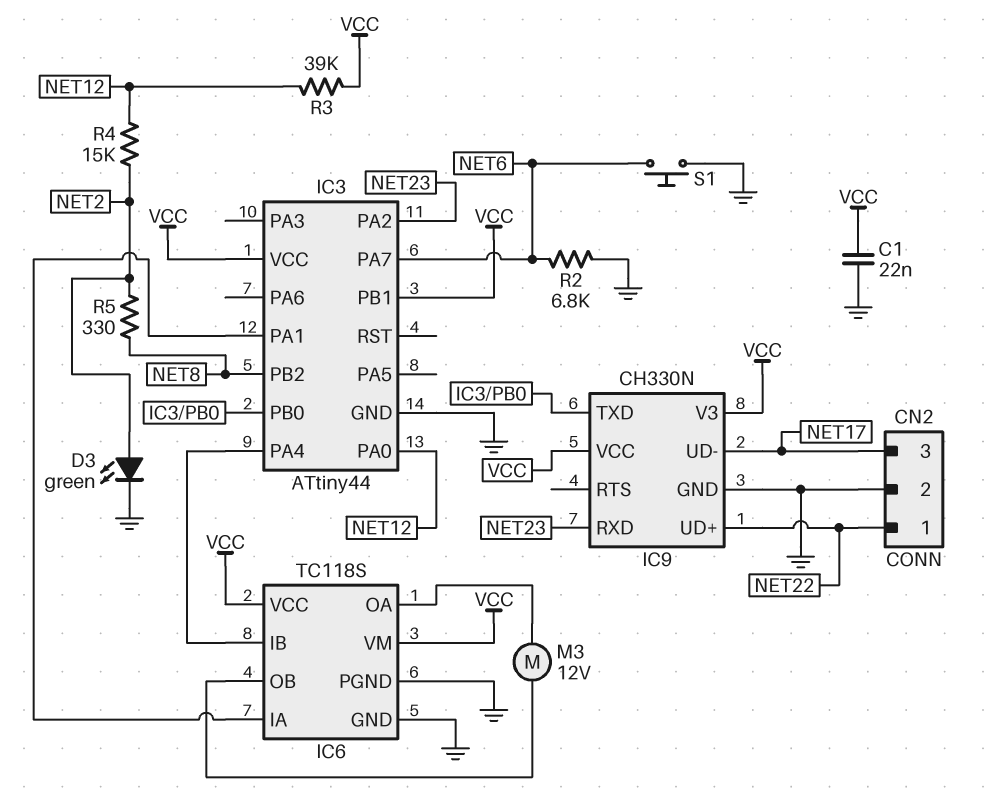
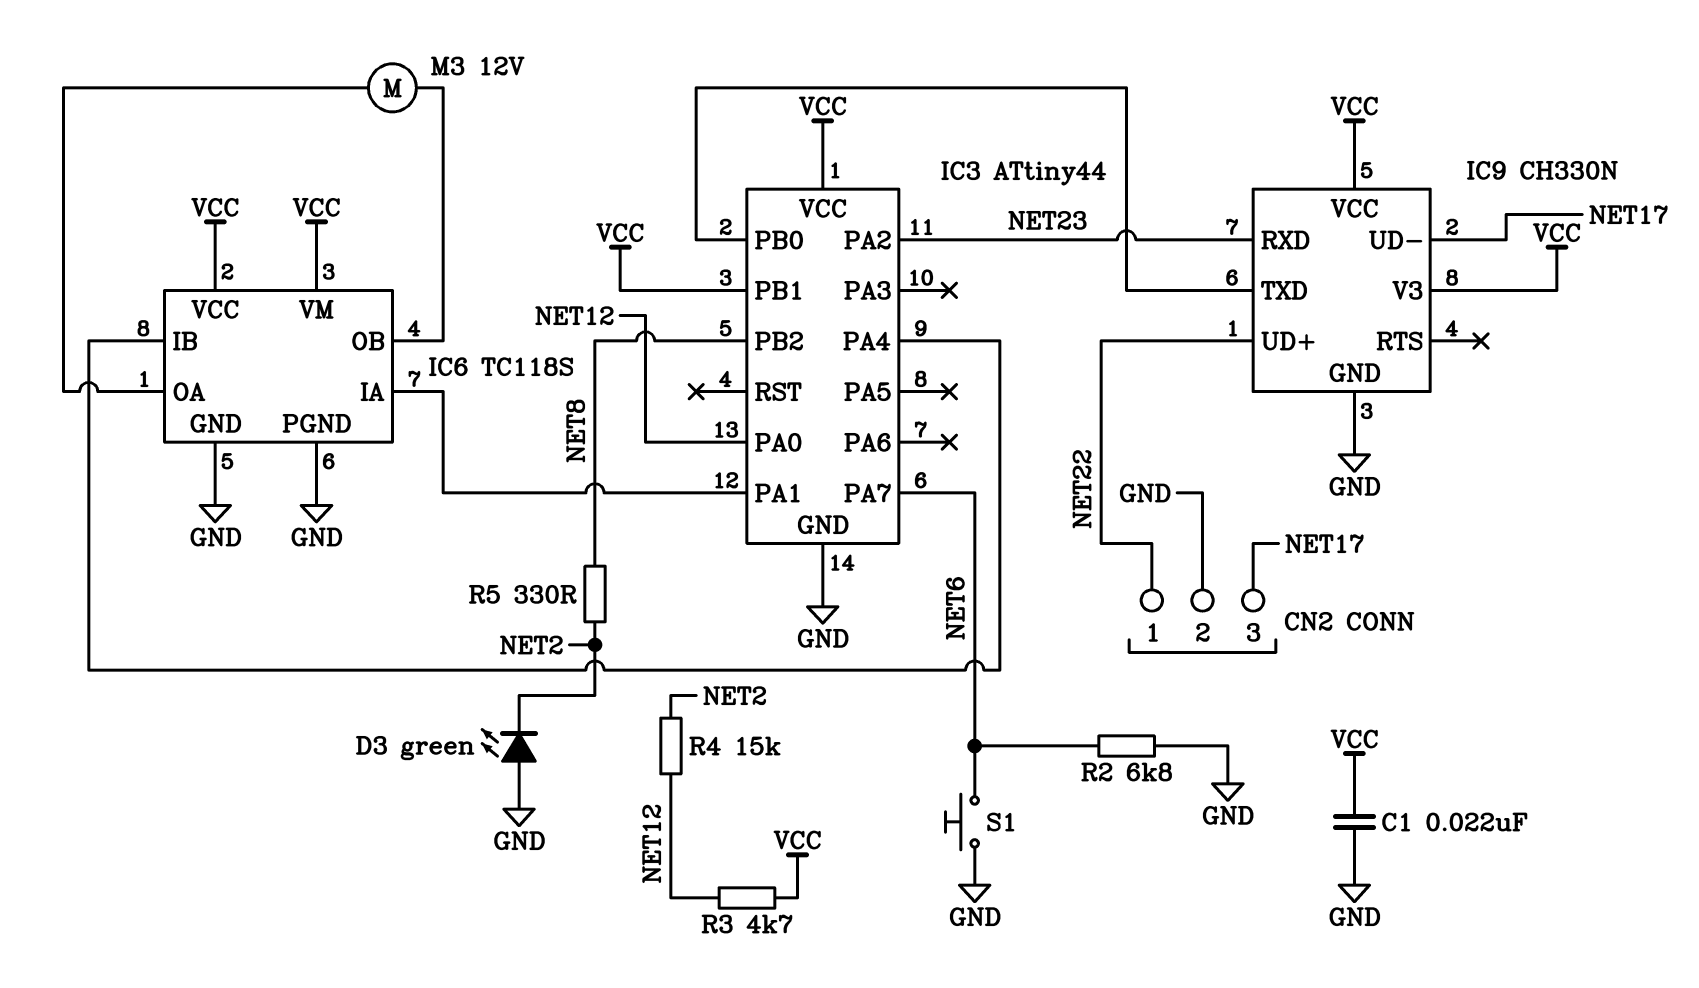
D3: LED green (A NET2, K GND) -> LED green (A GND, K NET2)
R3: 39k (NET12, VCC) -> 4.7k (NET12, VCC)

